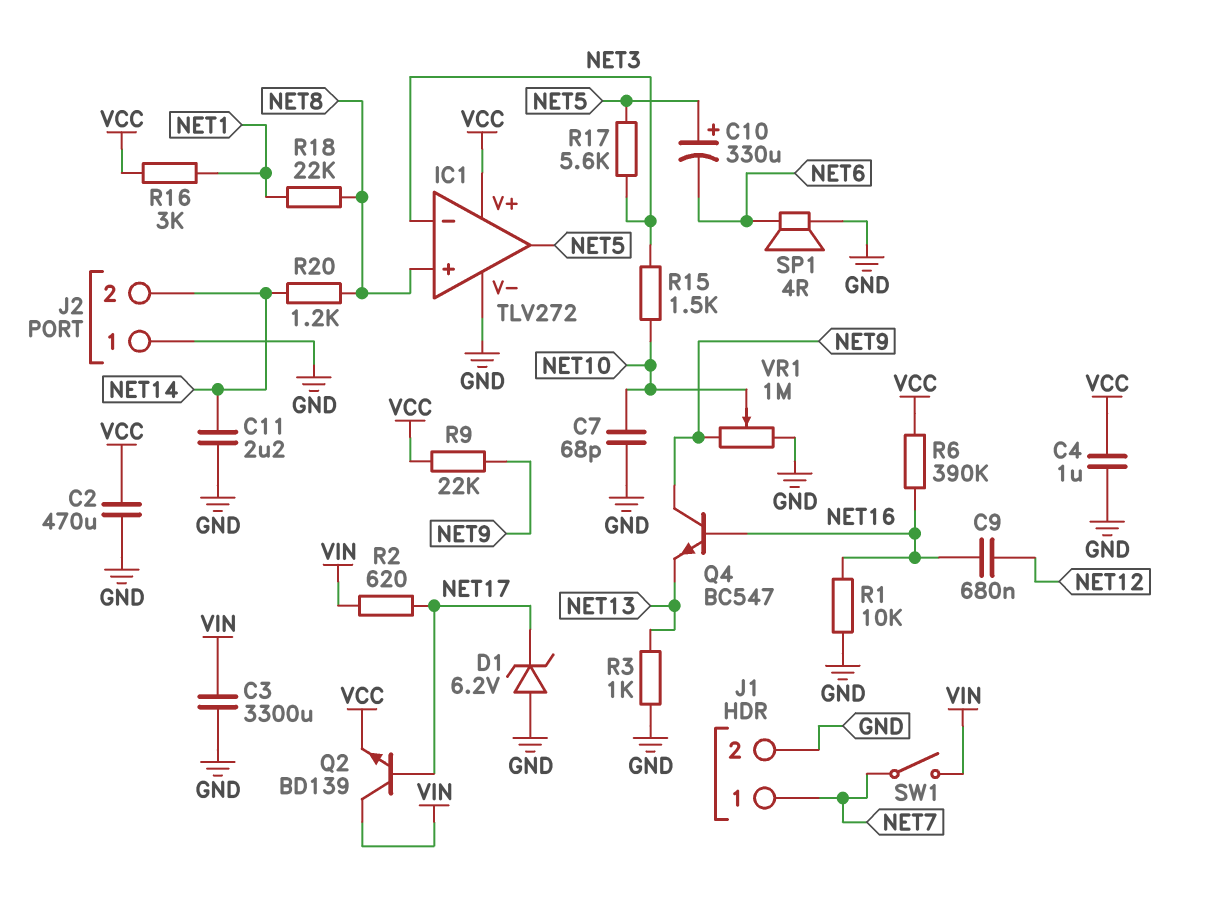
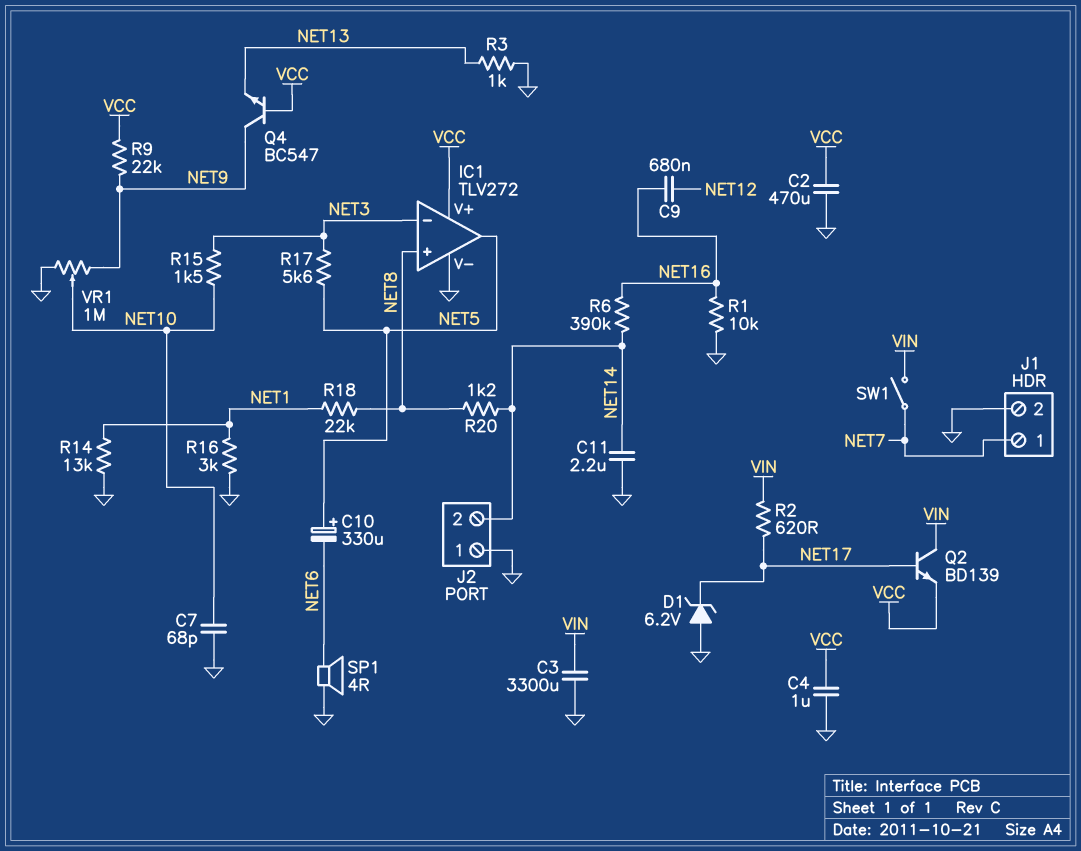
Q4: NPN BC547 (B NET16, C NET9, E NET13) -> NPN BC547 (B VCC, C NET9, E NET13)
R6: 390k (NET16, VCC) -> 390k (NET14, NET16)
R14: none -> 13k (GND, NET1)
R16: 3k (NET1, VCC) -> 3k (GND, NET1)

